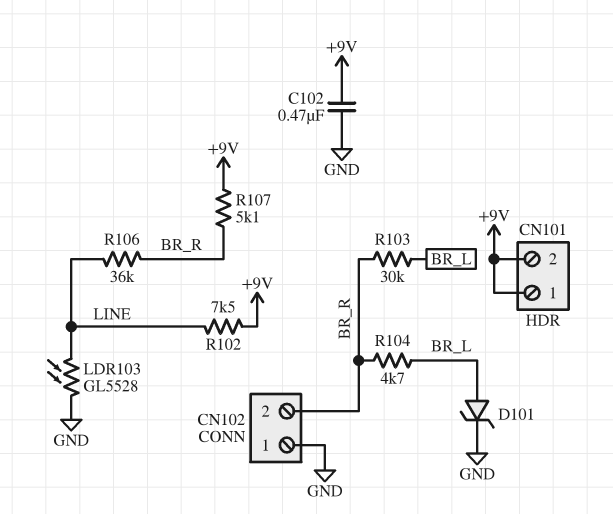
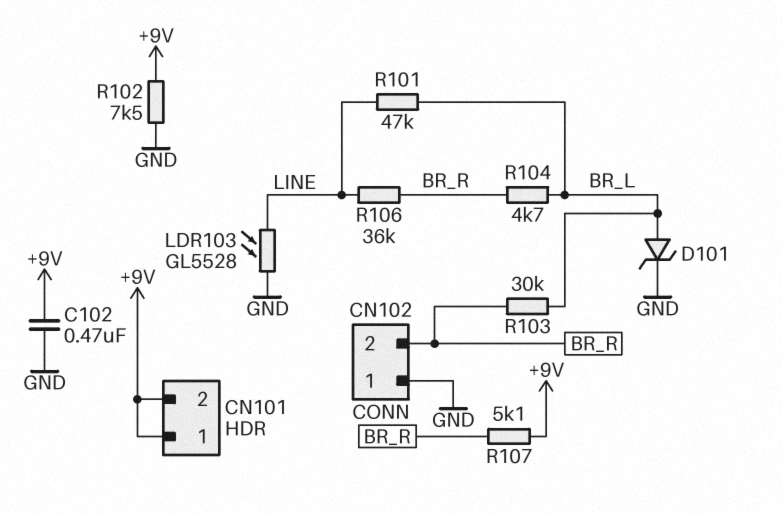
R101: none -> 47k (BR_L, LINE)
R102: 7.5k (+9V, LINE) -> 7.5k (+9V, GND)

